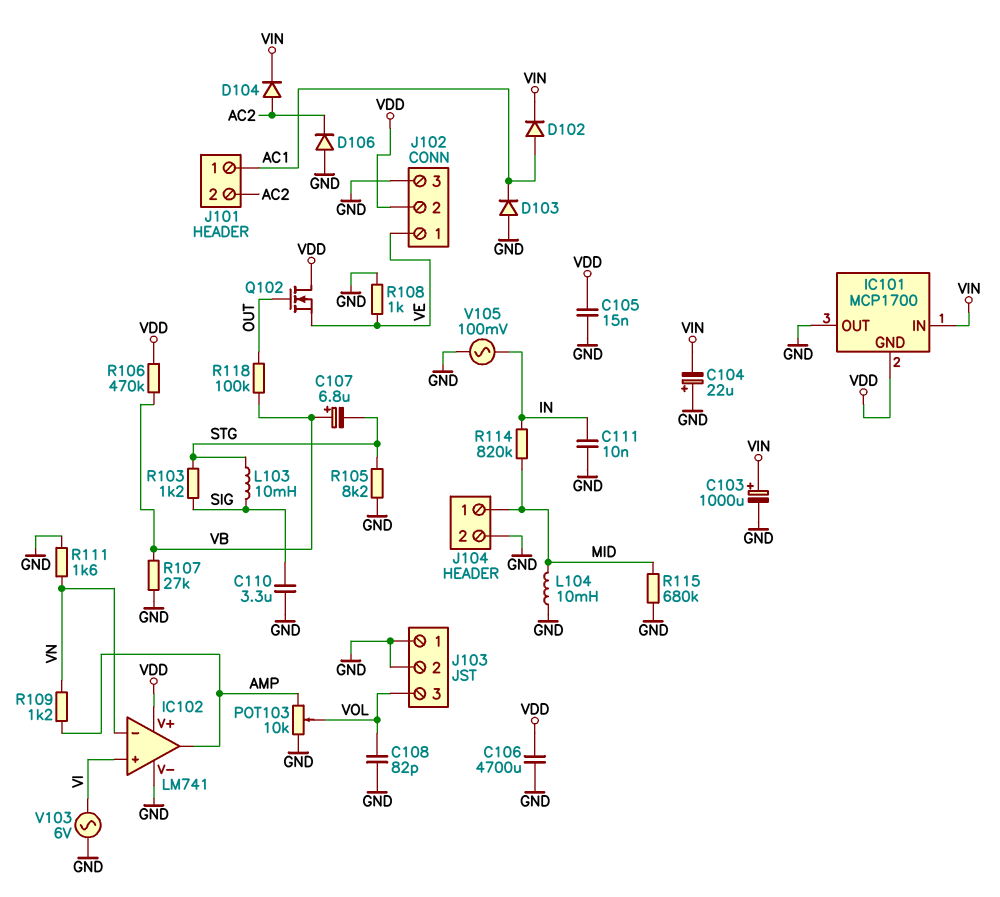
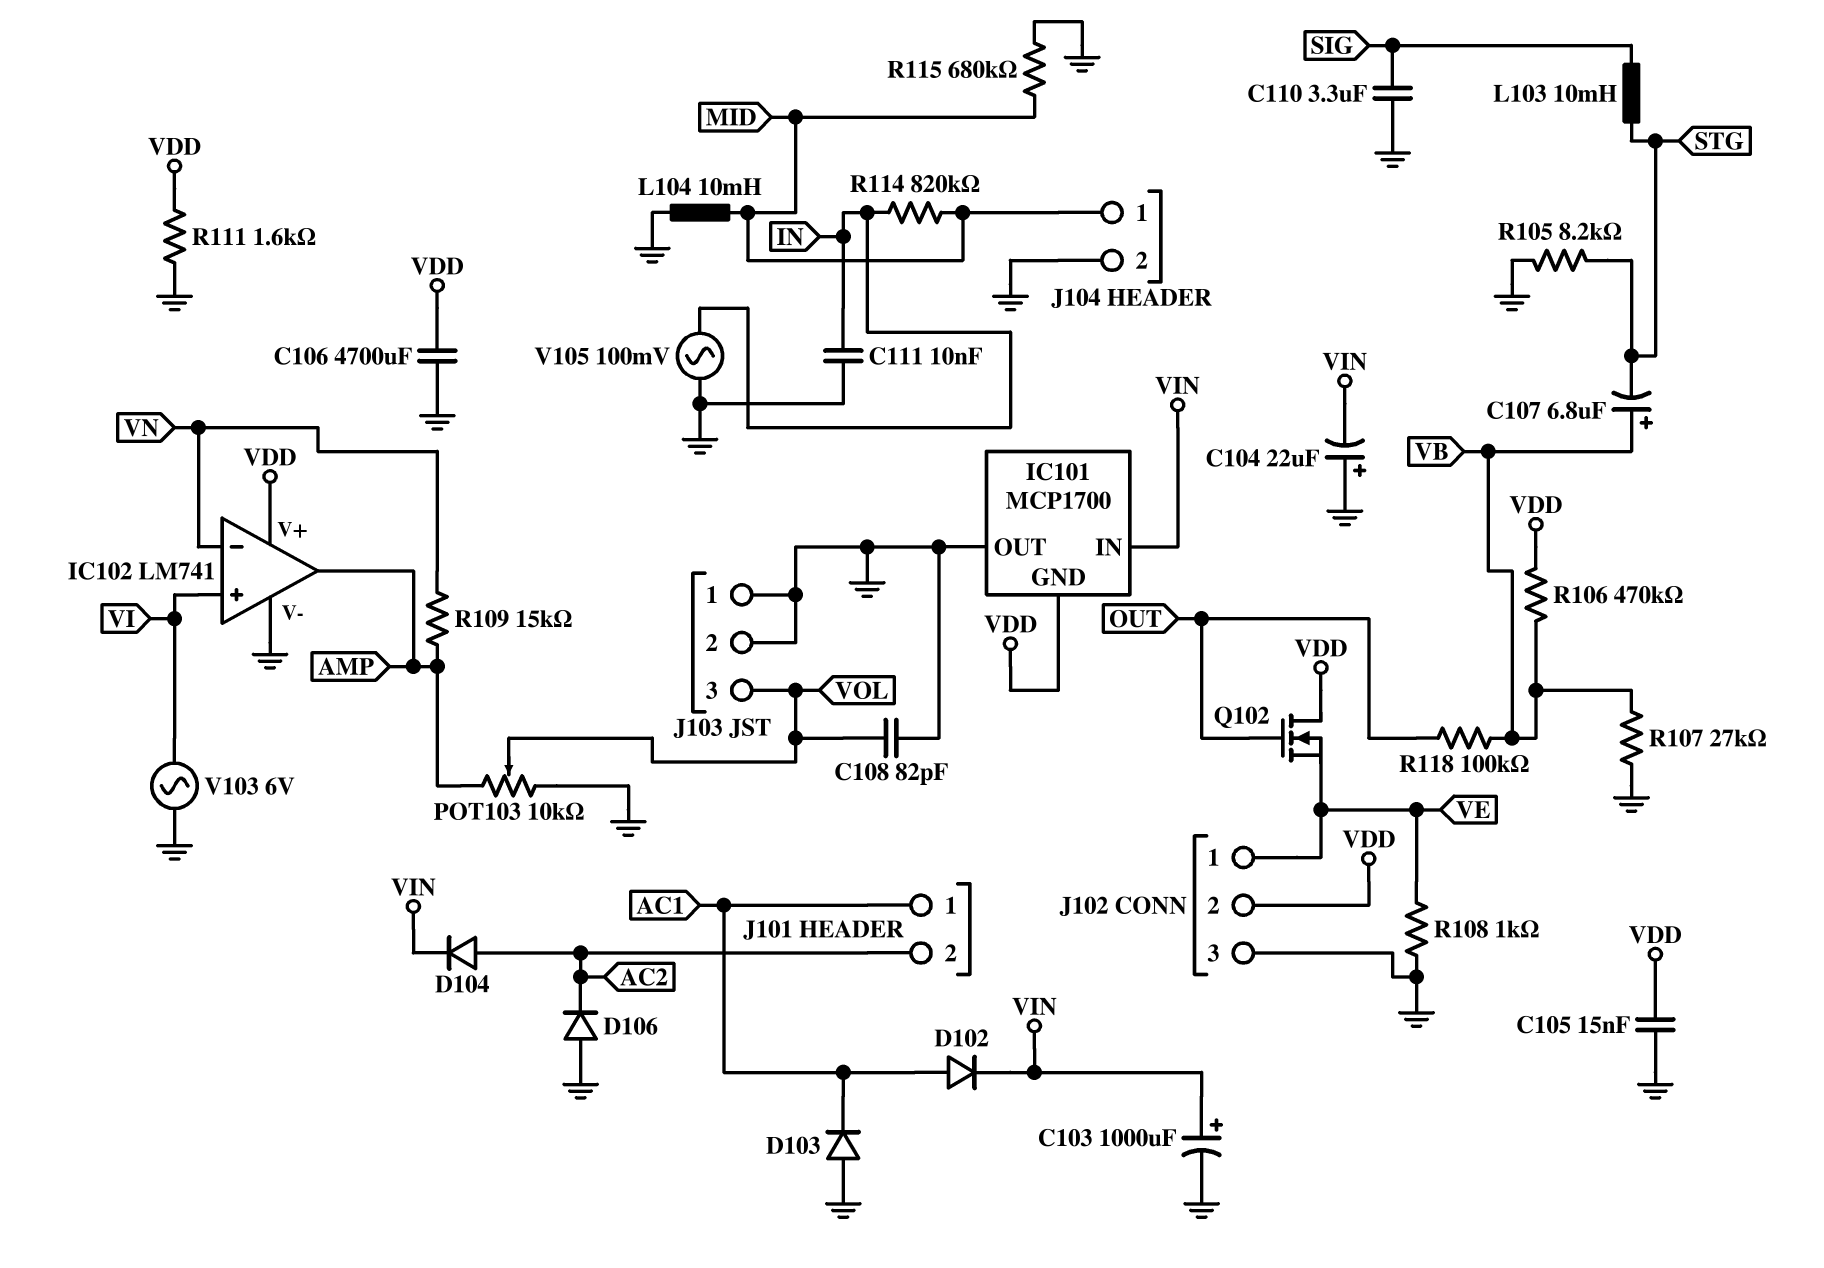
R103: 1.2k (SIG, STG) -> none
R109: 1.2k (AMP, VN) -> 15k (AMP, VN)
R111: 1.6k (GND, VN) -> 1.6k (GND, VDD)

